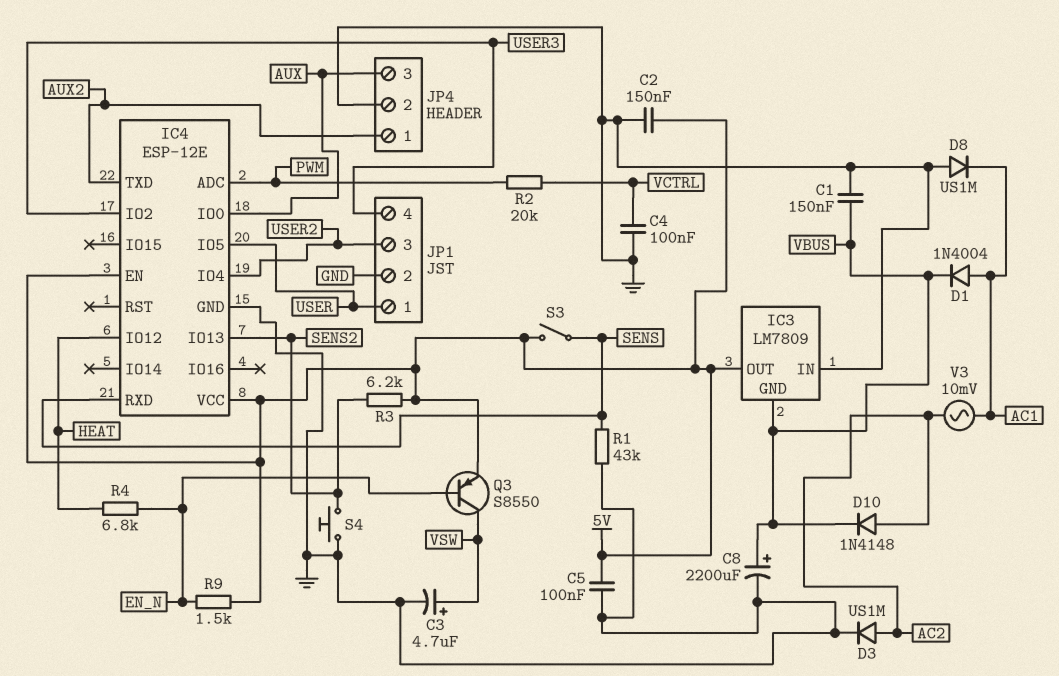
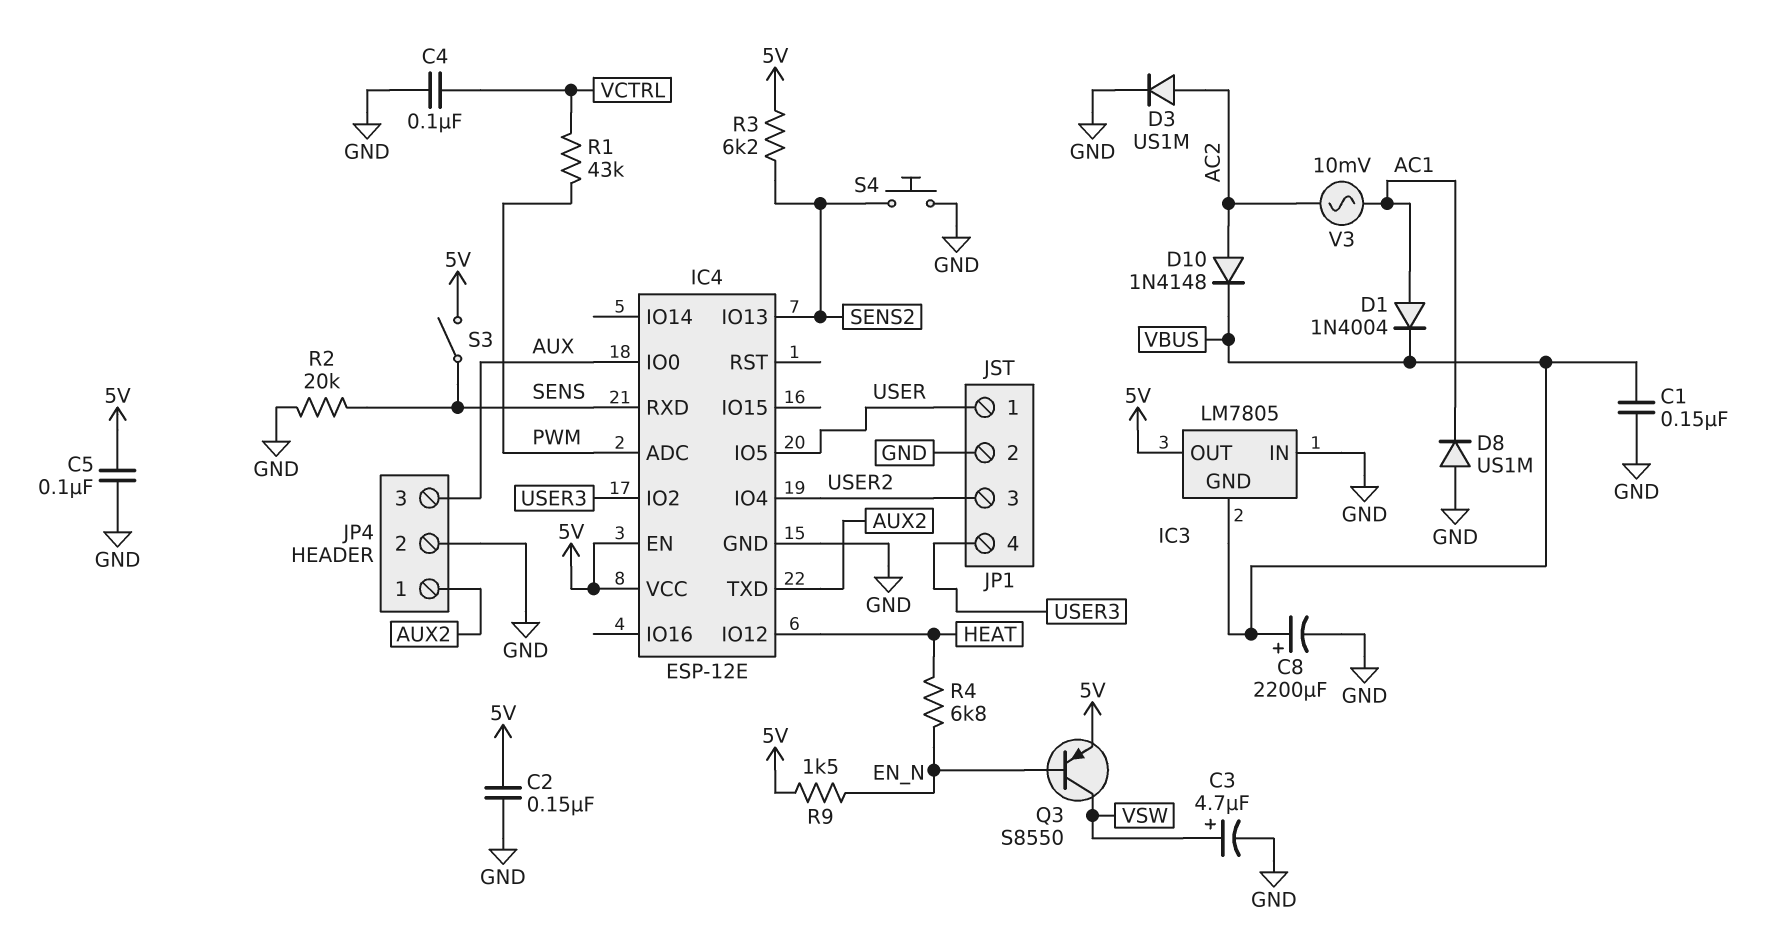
IC3: LM7809 -> LM7805
R1: 43k (GND, SENS) -> 43k (PWM, VCTRL)
R2: 20k (PWM, VCTRL) -> 20k (GND, SENS)

